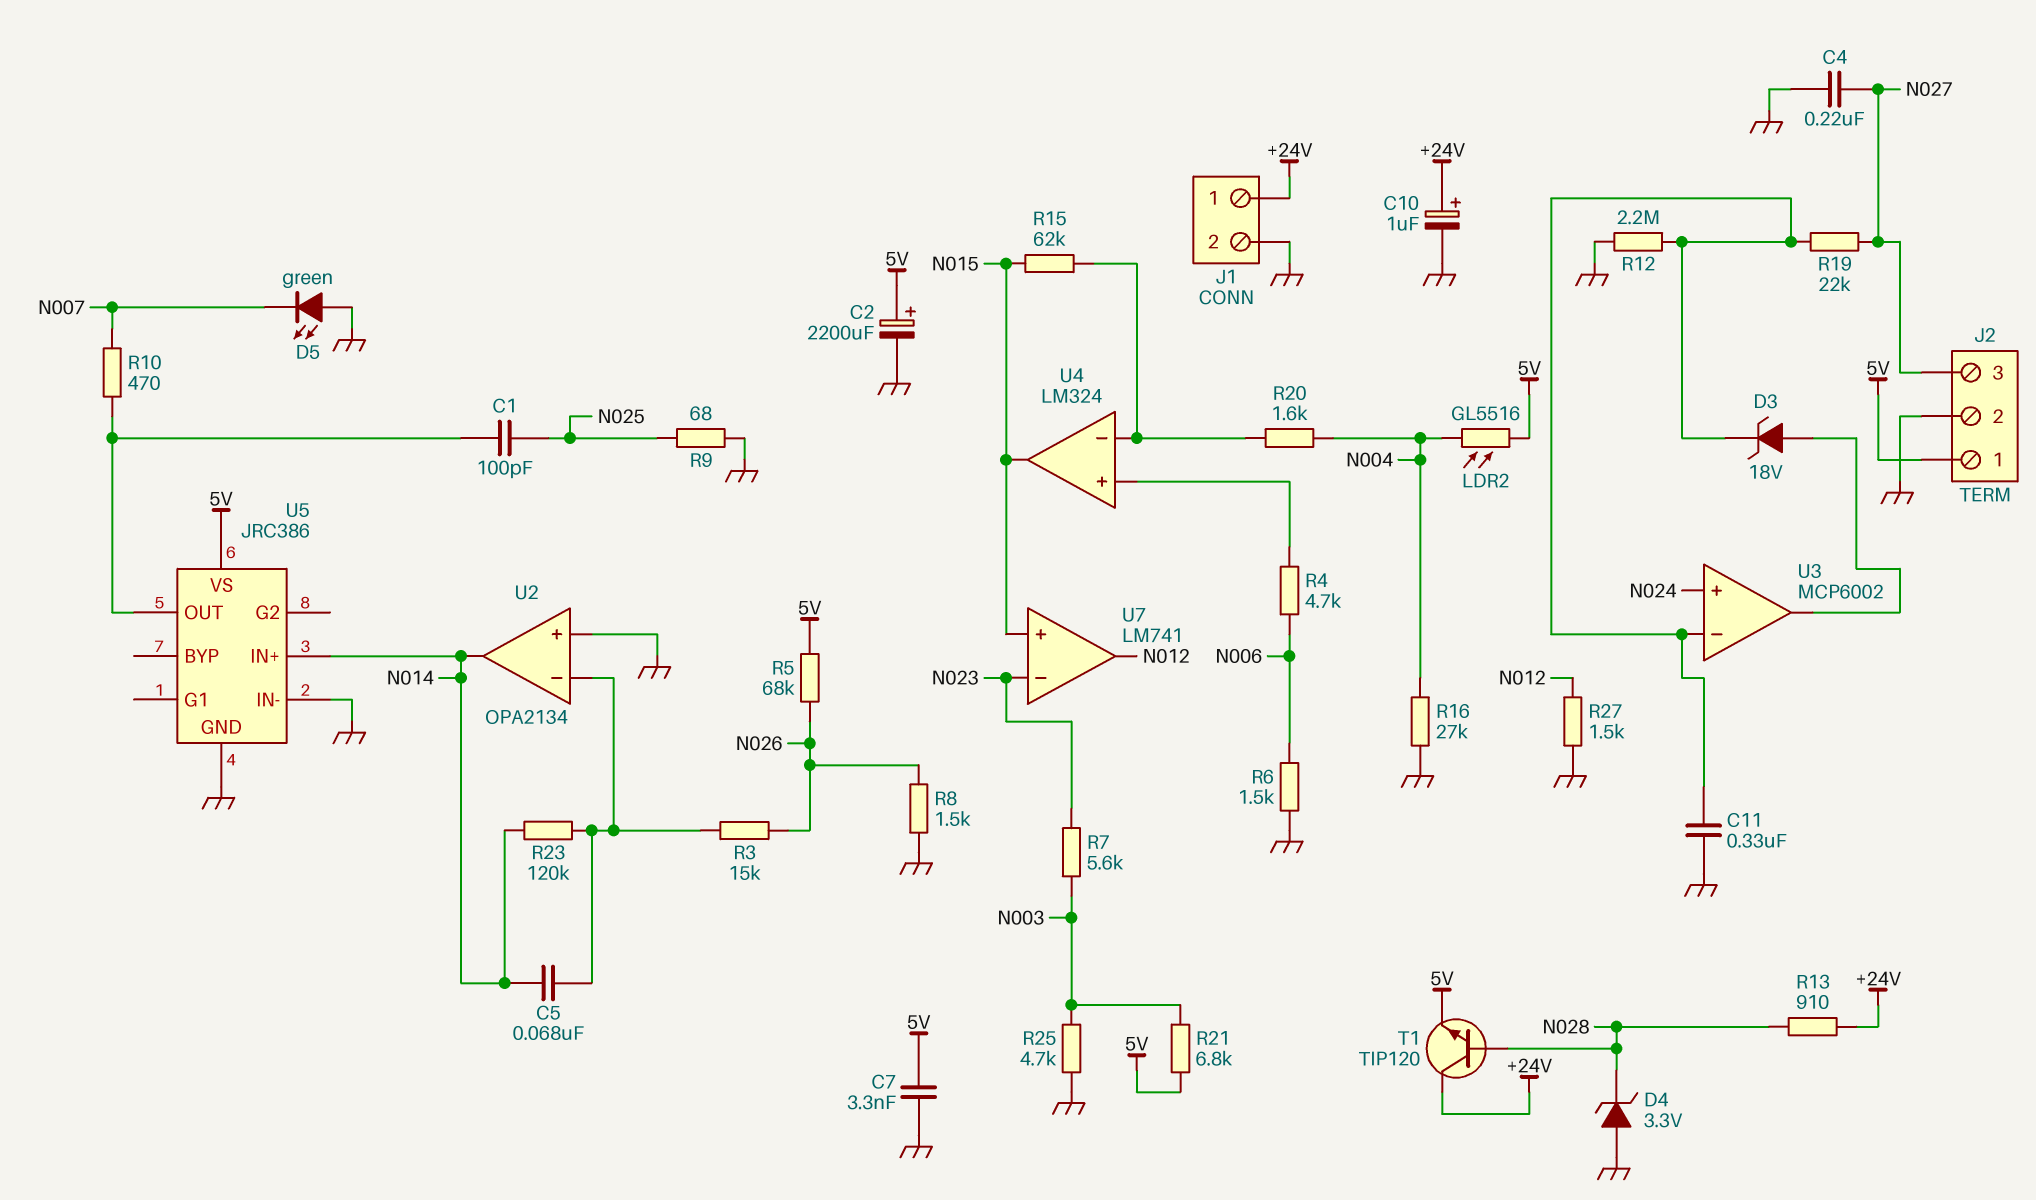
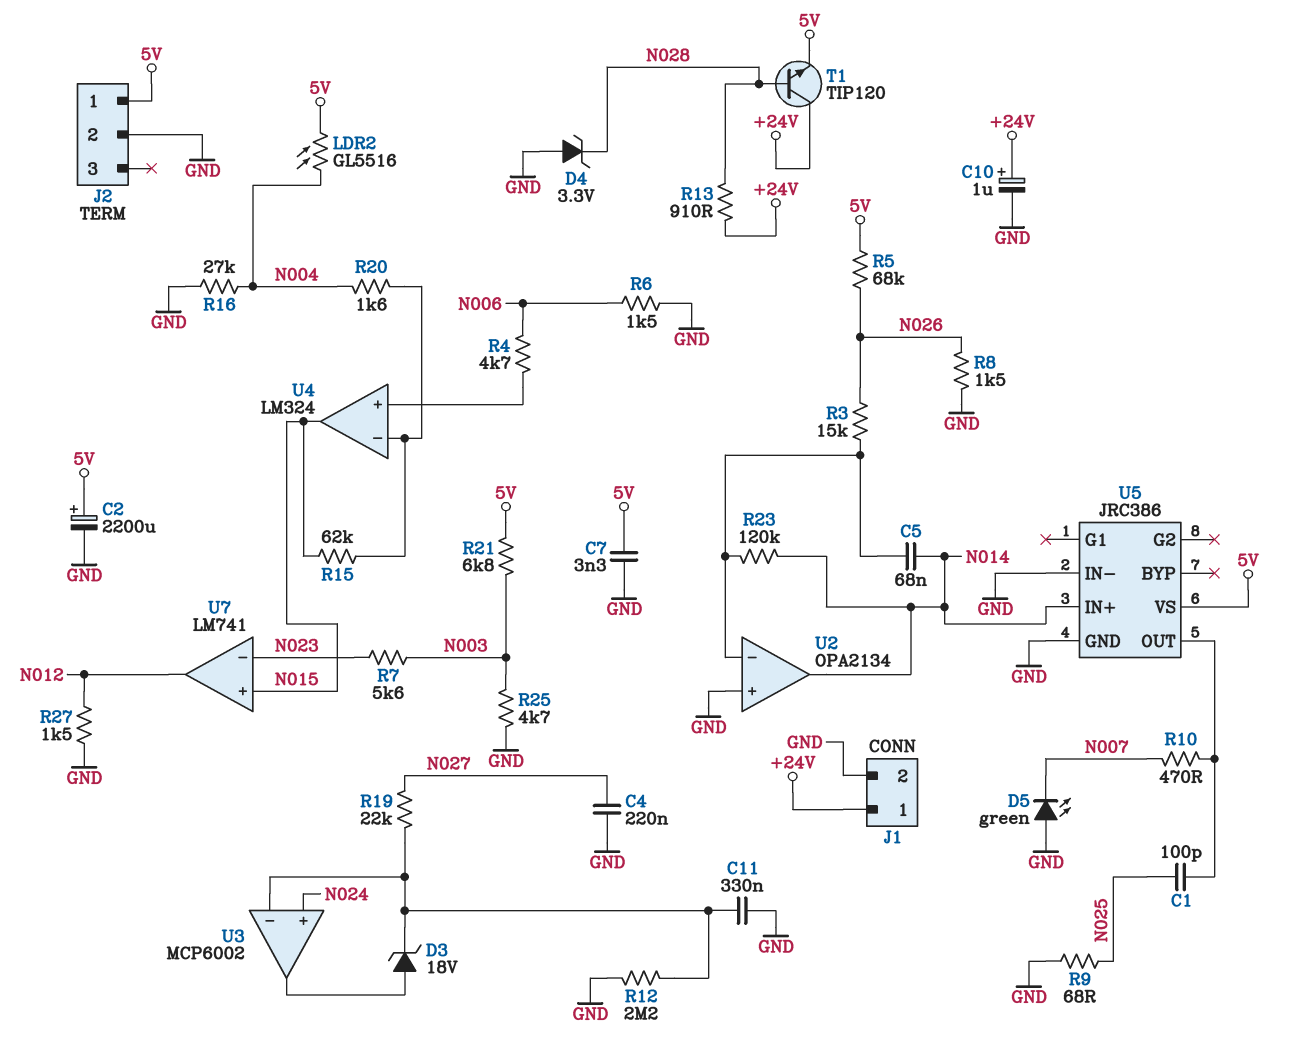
J2 pin 3: N027 -> none

